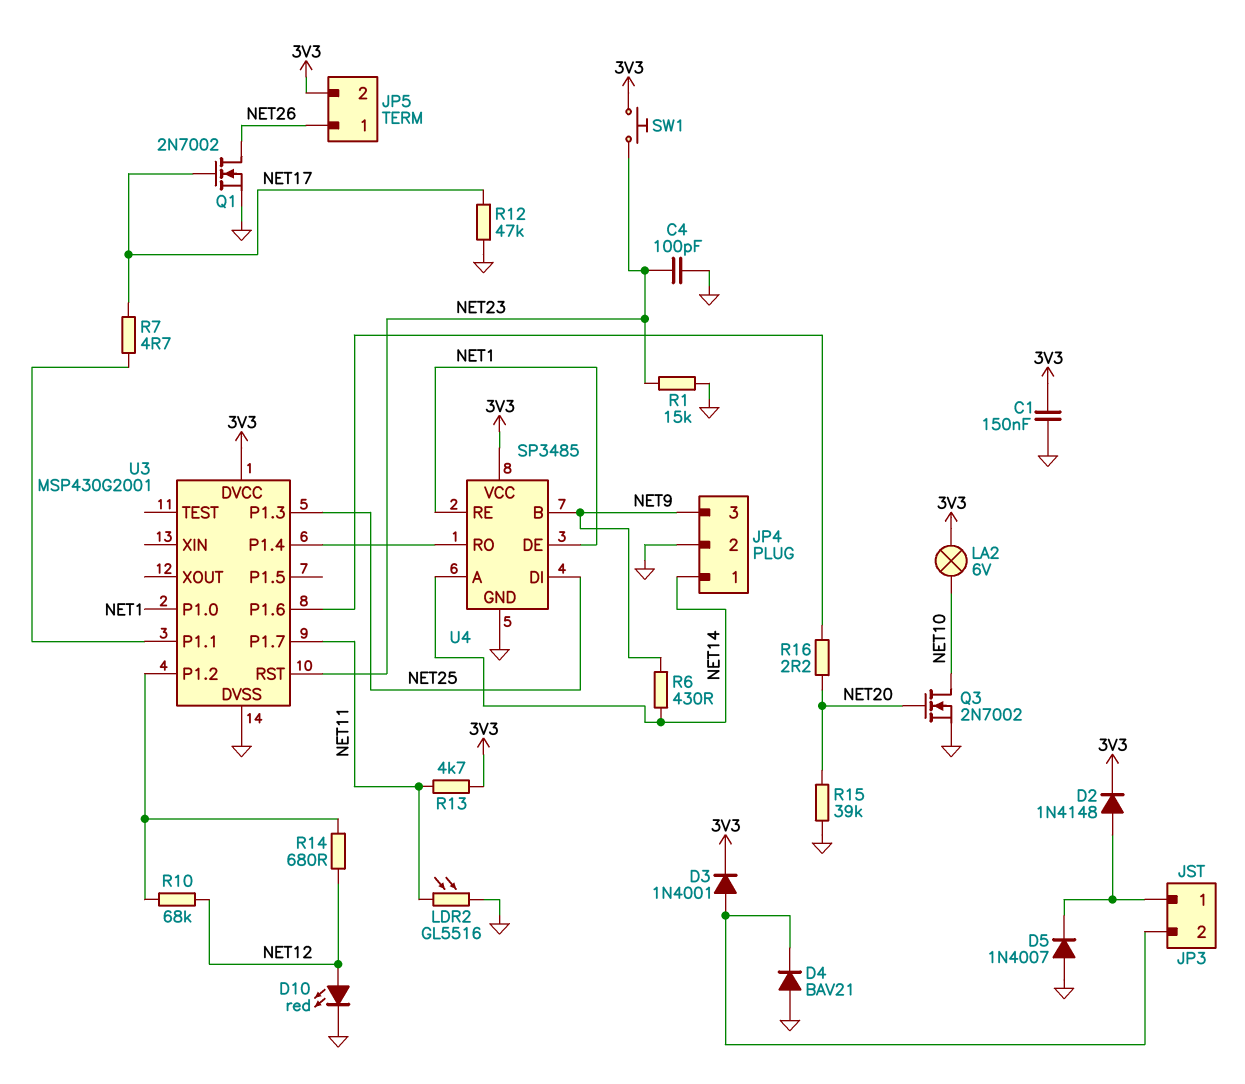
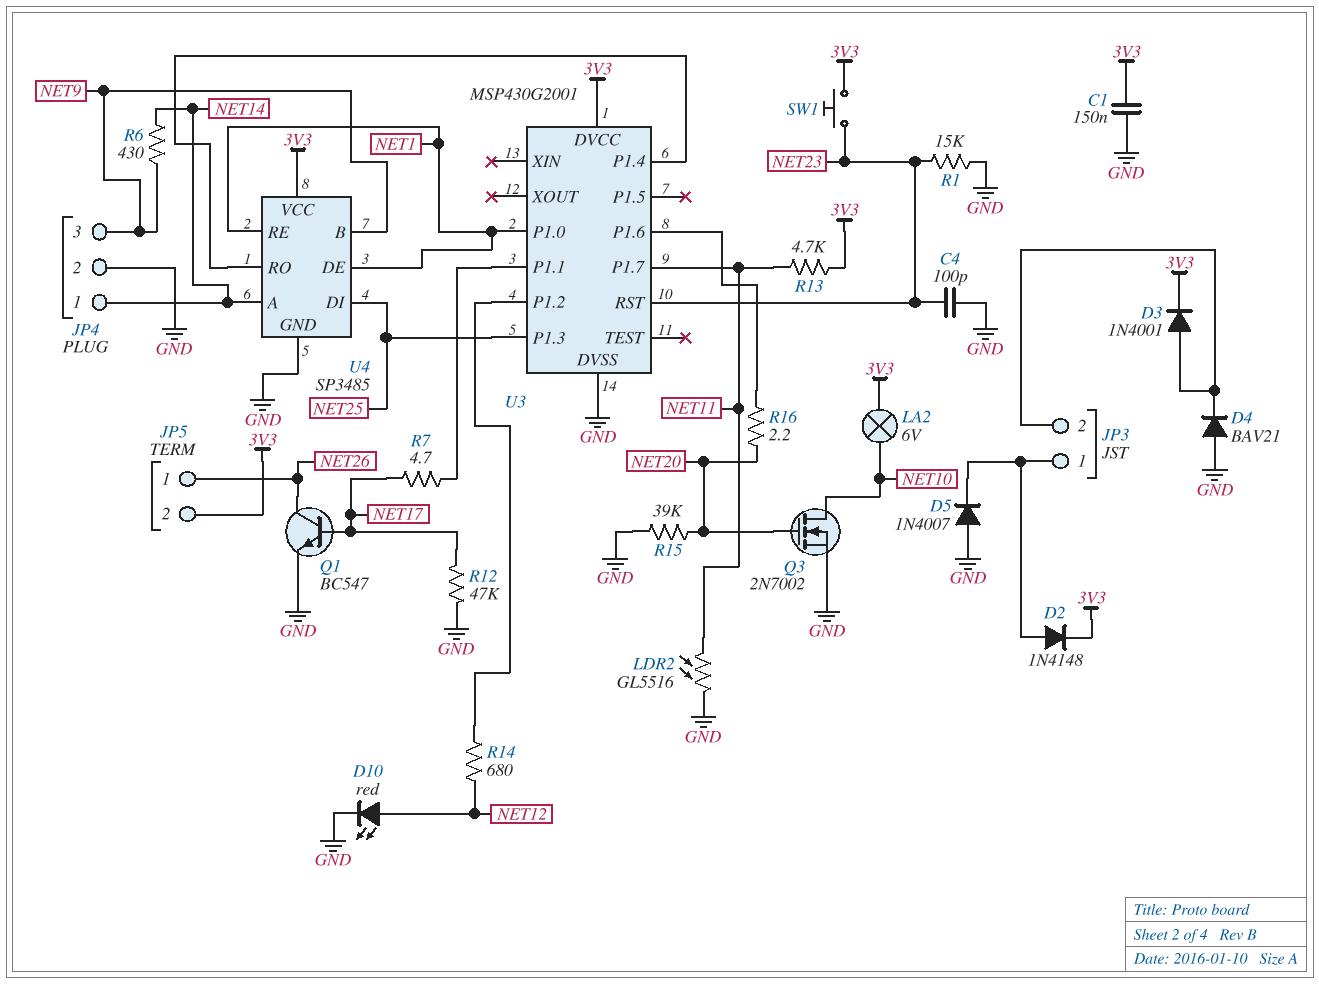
Q1: NMOS 2N7002 (G NET17, D NET26, S GND) -> NPN BC547 (B NET17, C NET26, E GND)
R10: 68k (NET12, U3/P1.2) -> none

